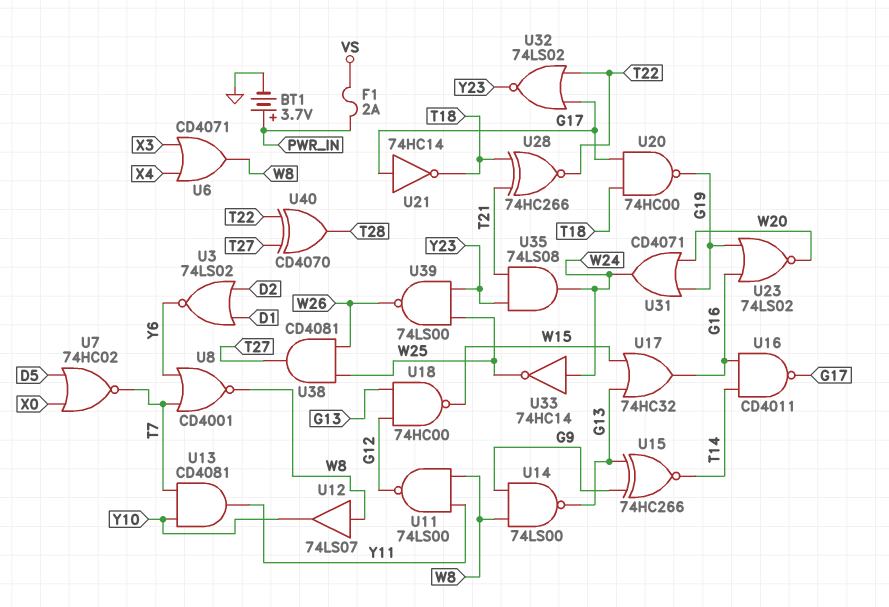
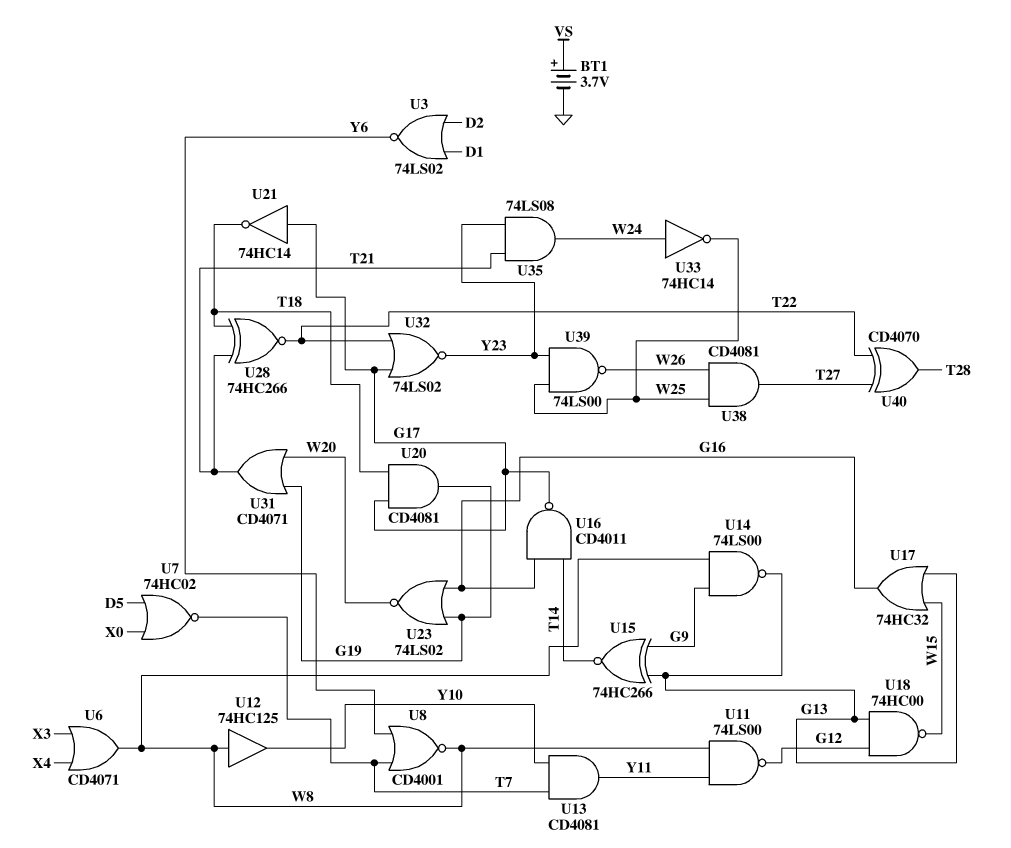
BT1: 3.7V (plus PWR_IN, minus GND) -> 3.7V (plus VS, minus GND)
F1: 2A (PWR_IN, VS) -> none
U12: buffer 74LS07 (in W8, out Y10) -> buffer 74HC125 (in W8, out Y10)
U20: NAND 74HC00 (in G17, in T18, out G19) -> AND CD4081 (in G17, in T18, out G19)
U31: OR CD4071 (in G19, in W20, out W24) -> OR CD4071 (in G19, in W20, out T21)

